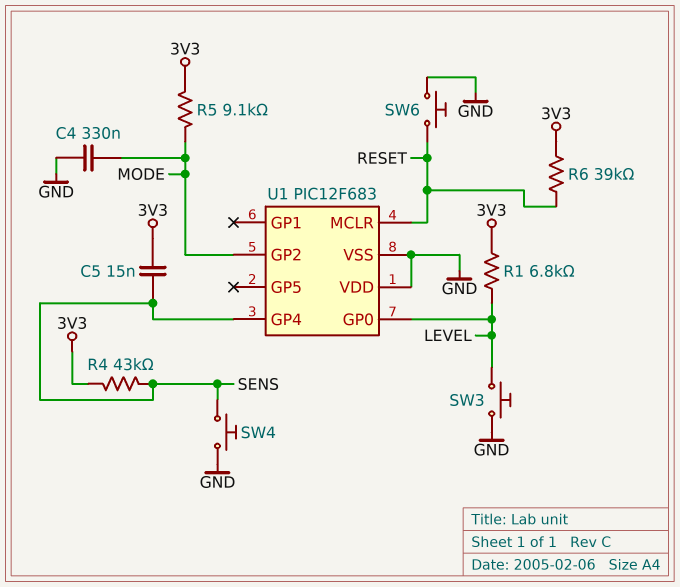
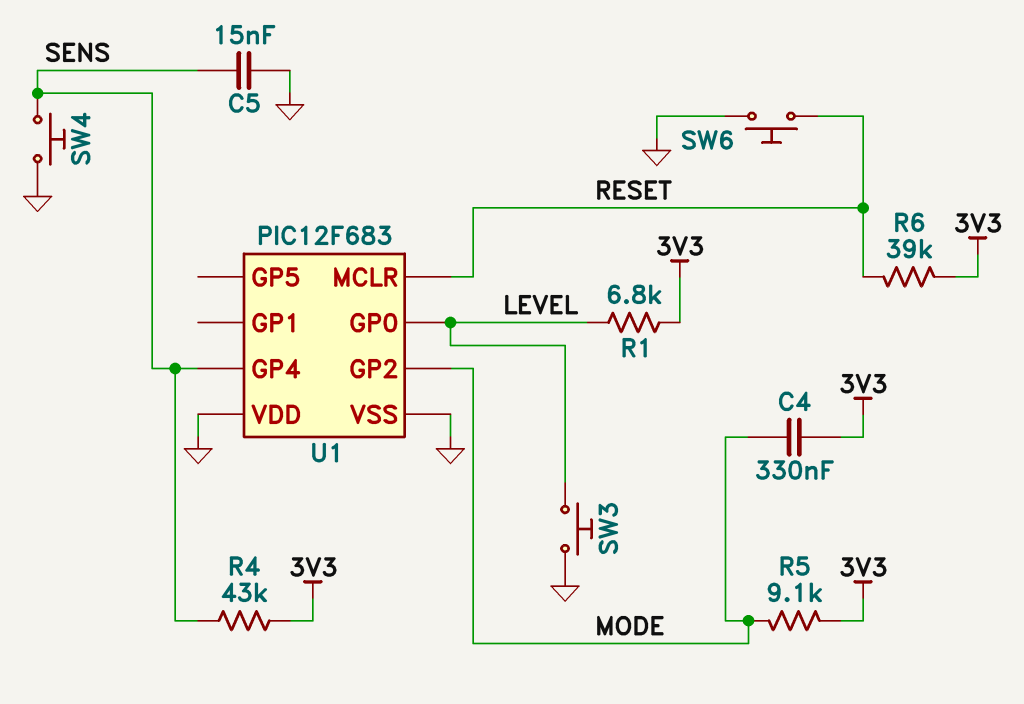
C4: 330nF (GND, MODE) -> 330nF (3V3, MODE)
C5: 15nF (3V3, SENS) -> 15nF (GND, SENS)

